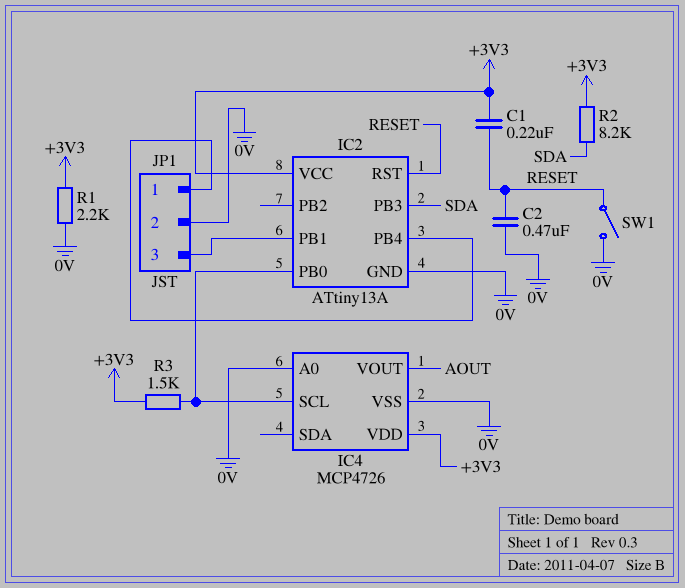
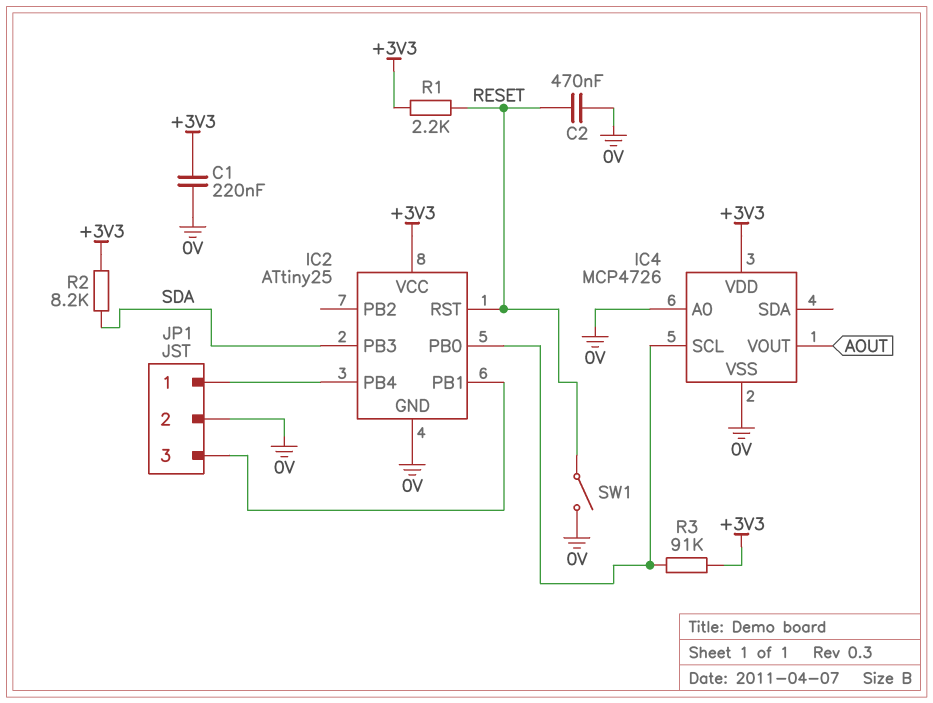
C1: 220nF (+3V3, RESET) -> 220nF (+3V3, 0V)
IC2: ATtiny13A -> ATtiny25
R1: 2.2k (+3V3, 0V) -> 2.2k (+3V3, RESET)
R3: 1.5k (+3V3, IC2/PB0) -> 91k (+3V3, IC2/PB0)

